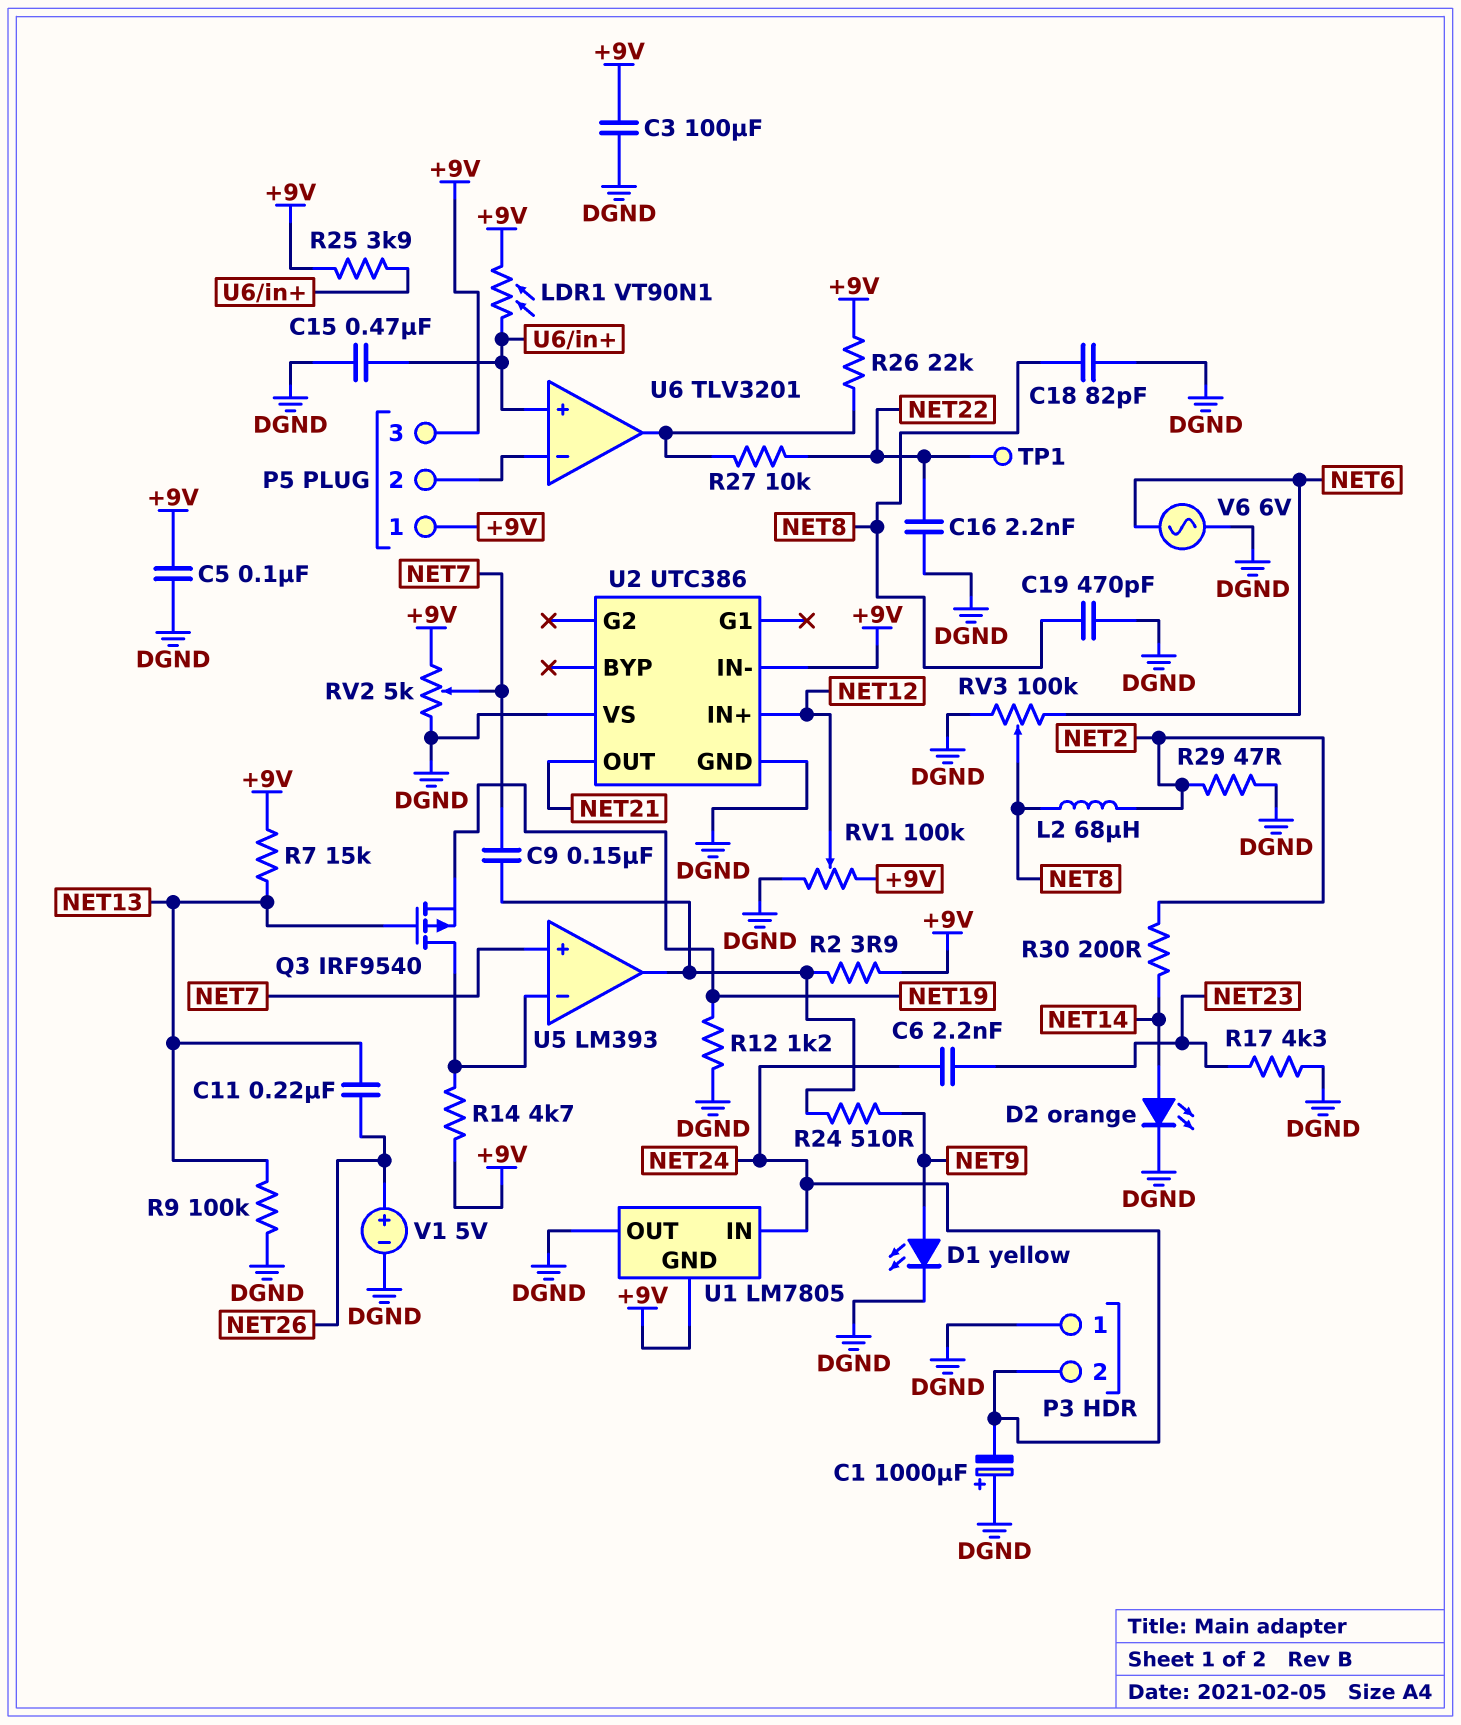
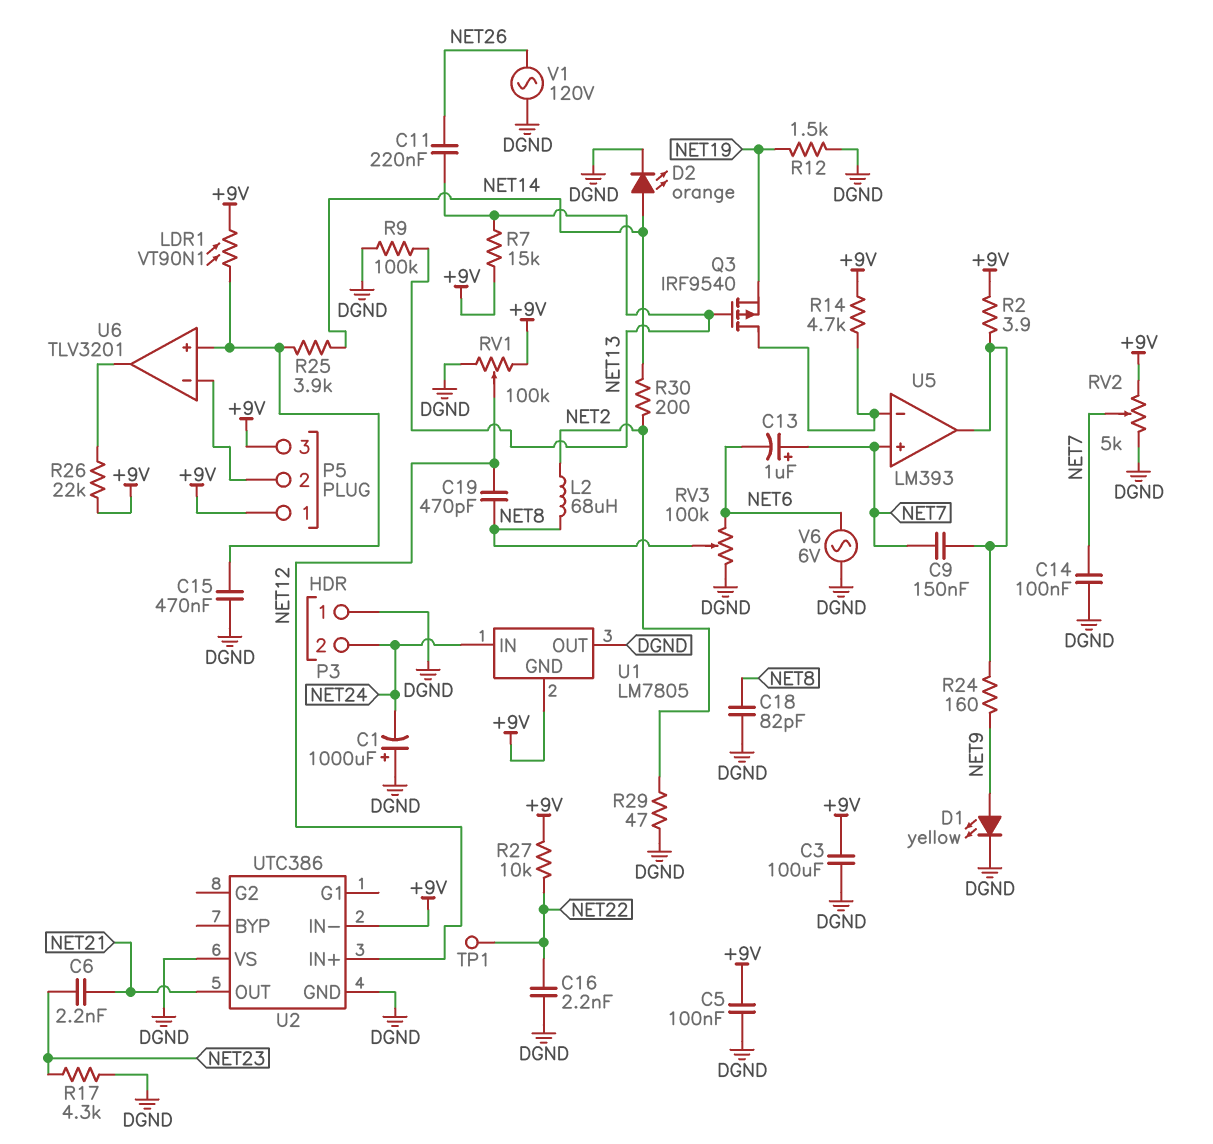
C6: 2.2nF (NET23, NET24) -> 2.2nF (NET21, NET23)
C13: none -> 1uF (plus NET7, minus NET6)
C14: none -> 100nF (DGND, NET7)
C19: 470pF (DGND, NET8) -> 470pF (NET8, NET12)
R12: 1.2k (DGND, NET19) -> 1.5k (DGND, NET19)
R24: 510 (NET9, U5/out) -> 160 (NET9, U5/out)
R25: 3.9k (+9V, U6/in+) -> 3.9k (NET14, U6/in+)
R27: 10k (NET22, U6/out) -> 10k (+9V, NET22)
V1: 5V (plus NET26, minus DGND) -> AC 120V (DGND, NET26)

